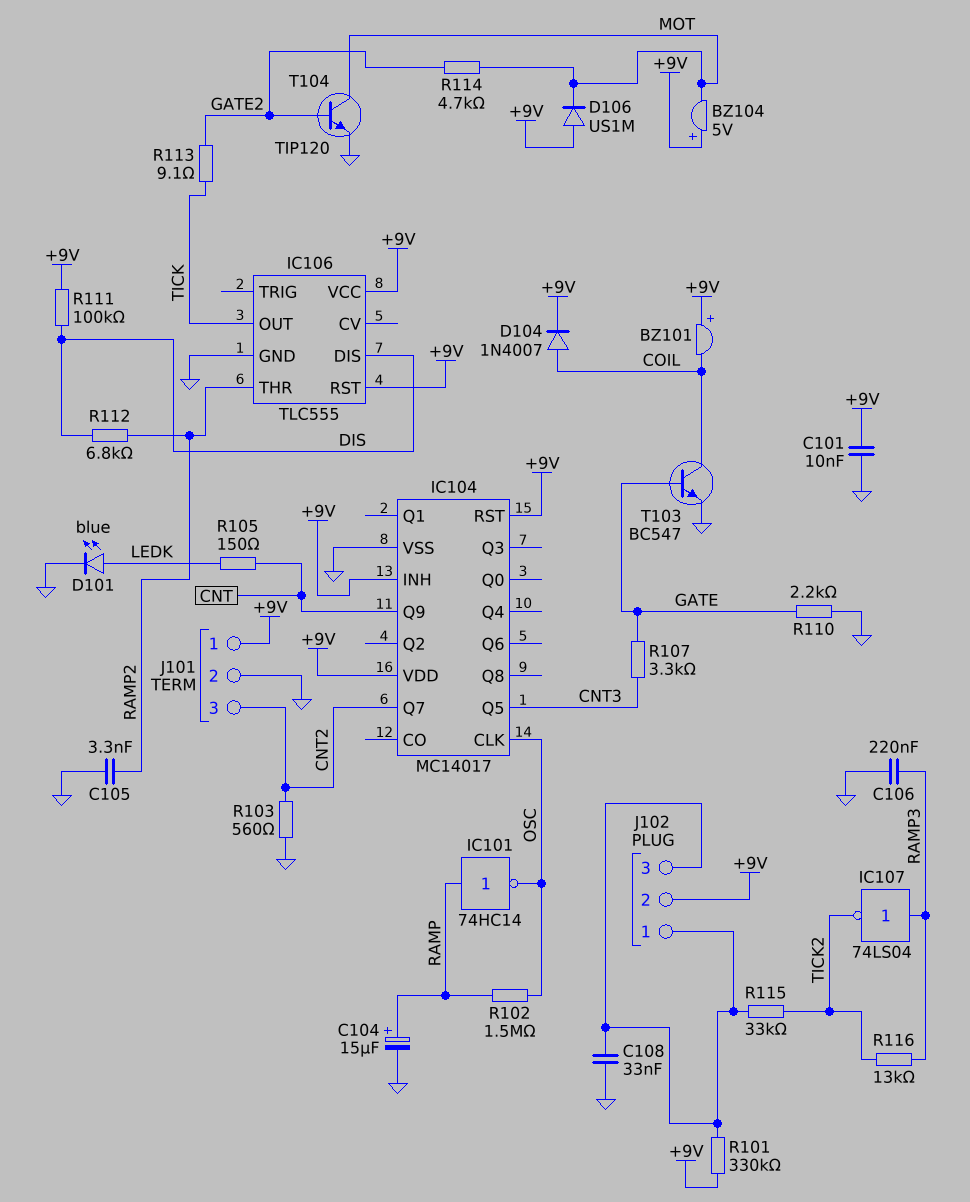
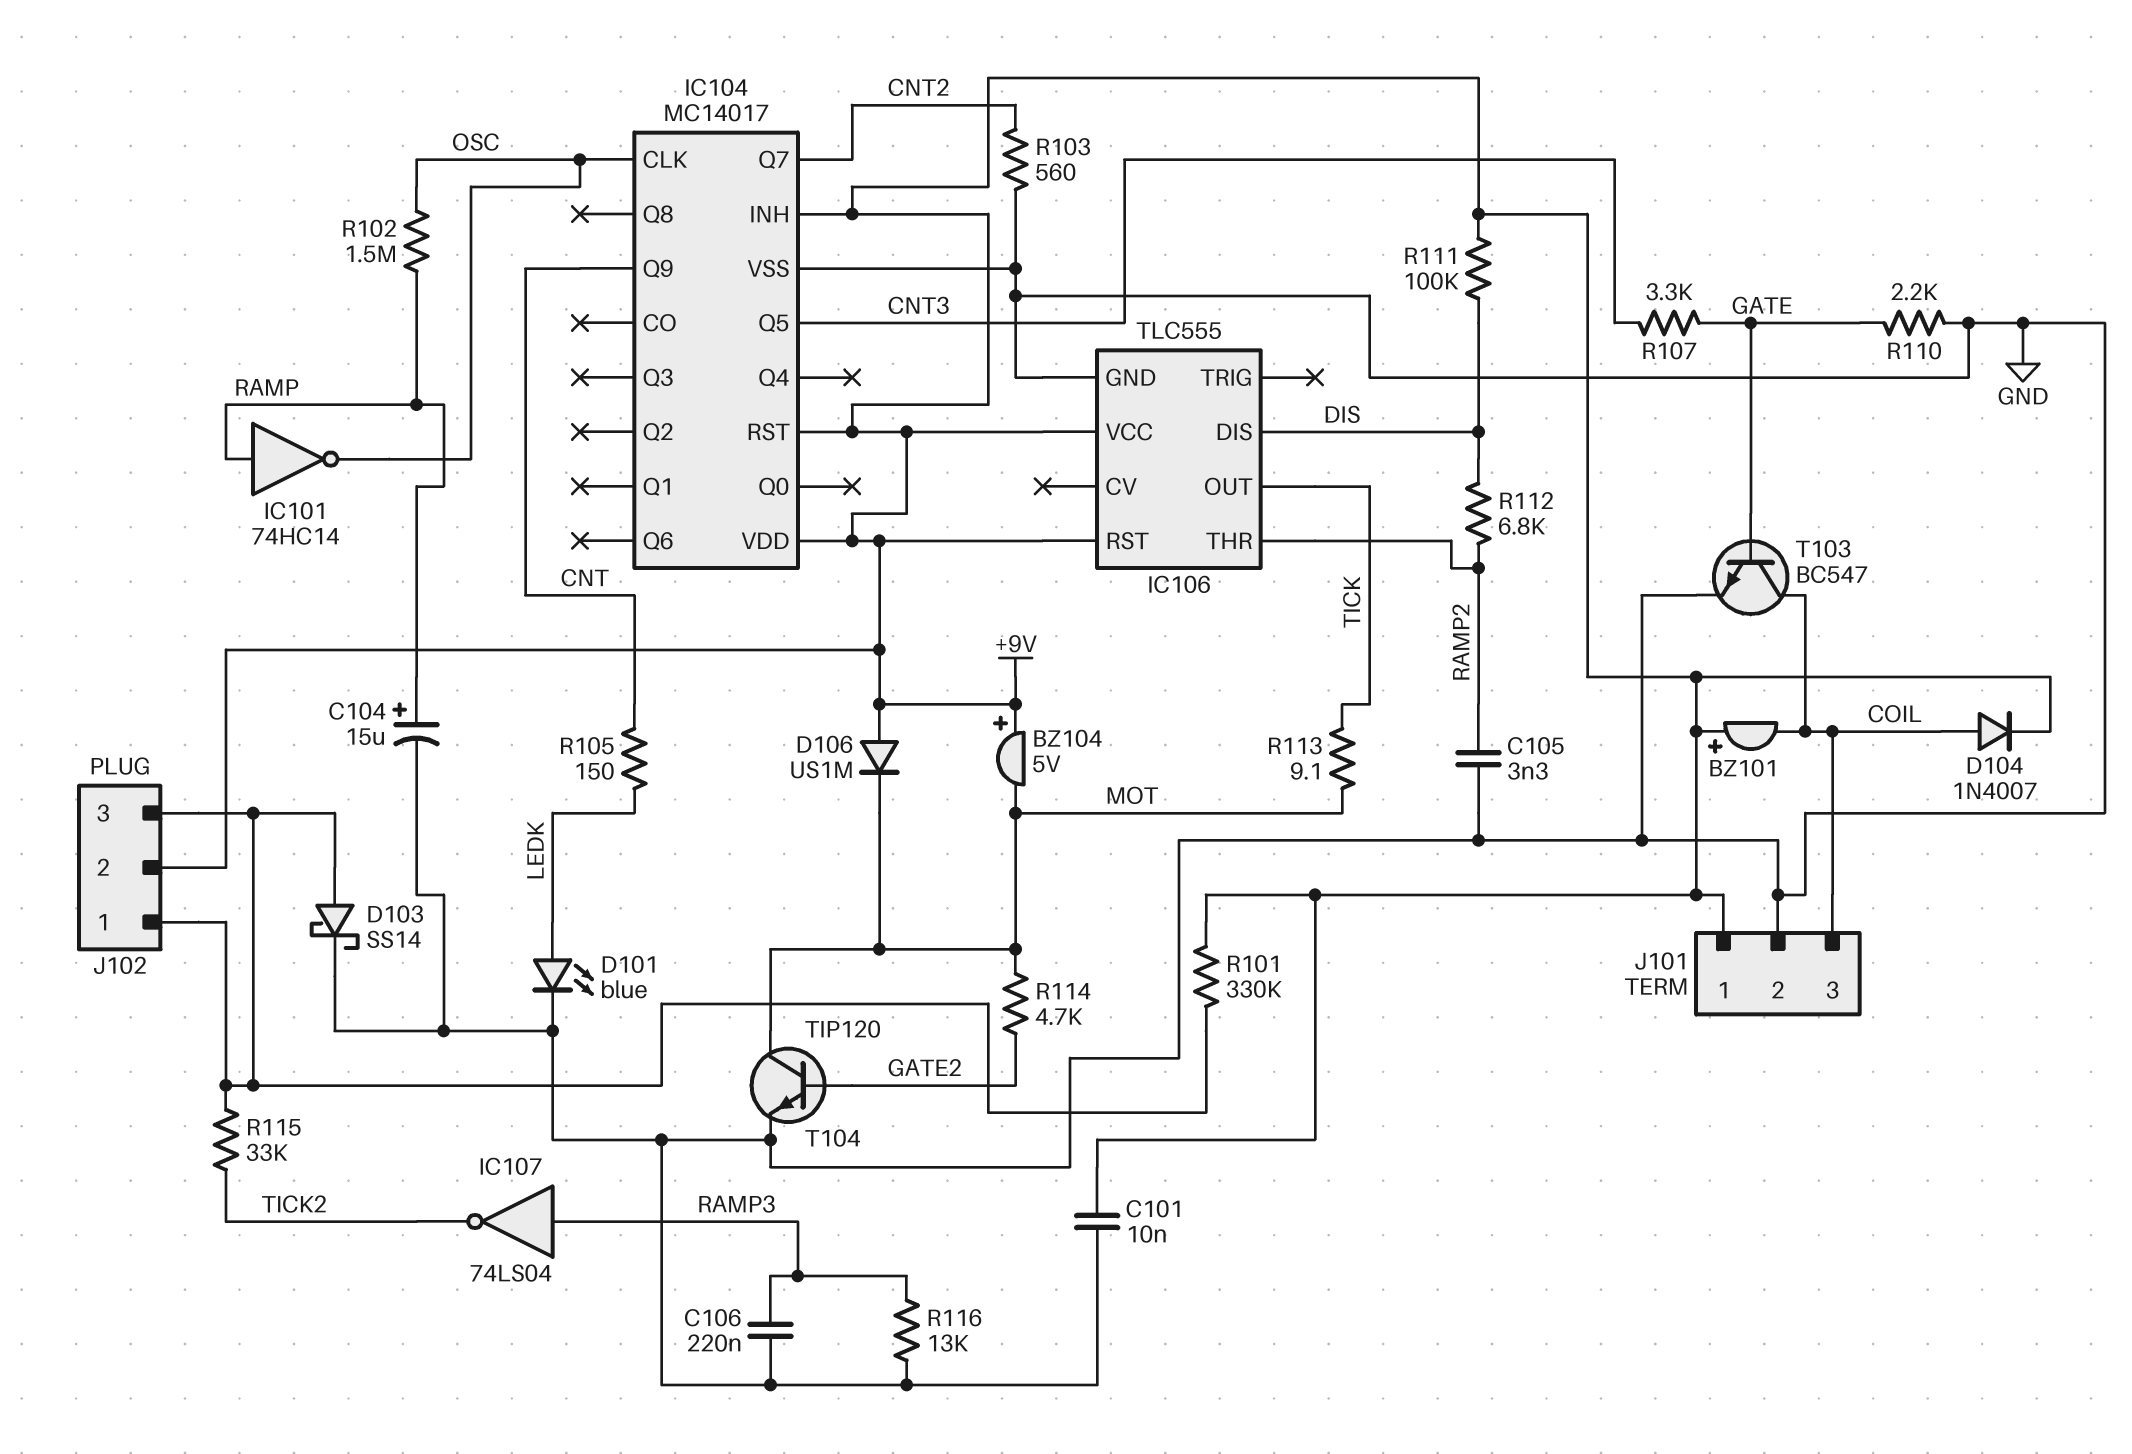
C108: 33nF (GND, J102/1) -> none
D103: none -> schottky SS14 (A J102/1, K GND)
J101 pin 3: CNT2 -> COIL
R113: 9.1 (GATE2, TICK) -> 9.1 (MOT, TICK)
R116: 13k (RAMP3, TICK2) -> 13k (GND, RAMP3)

